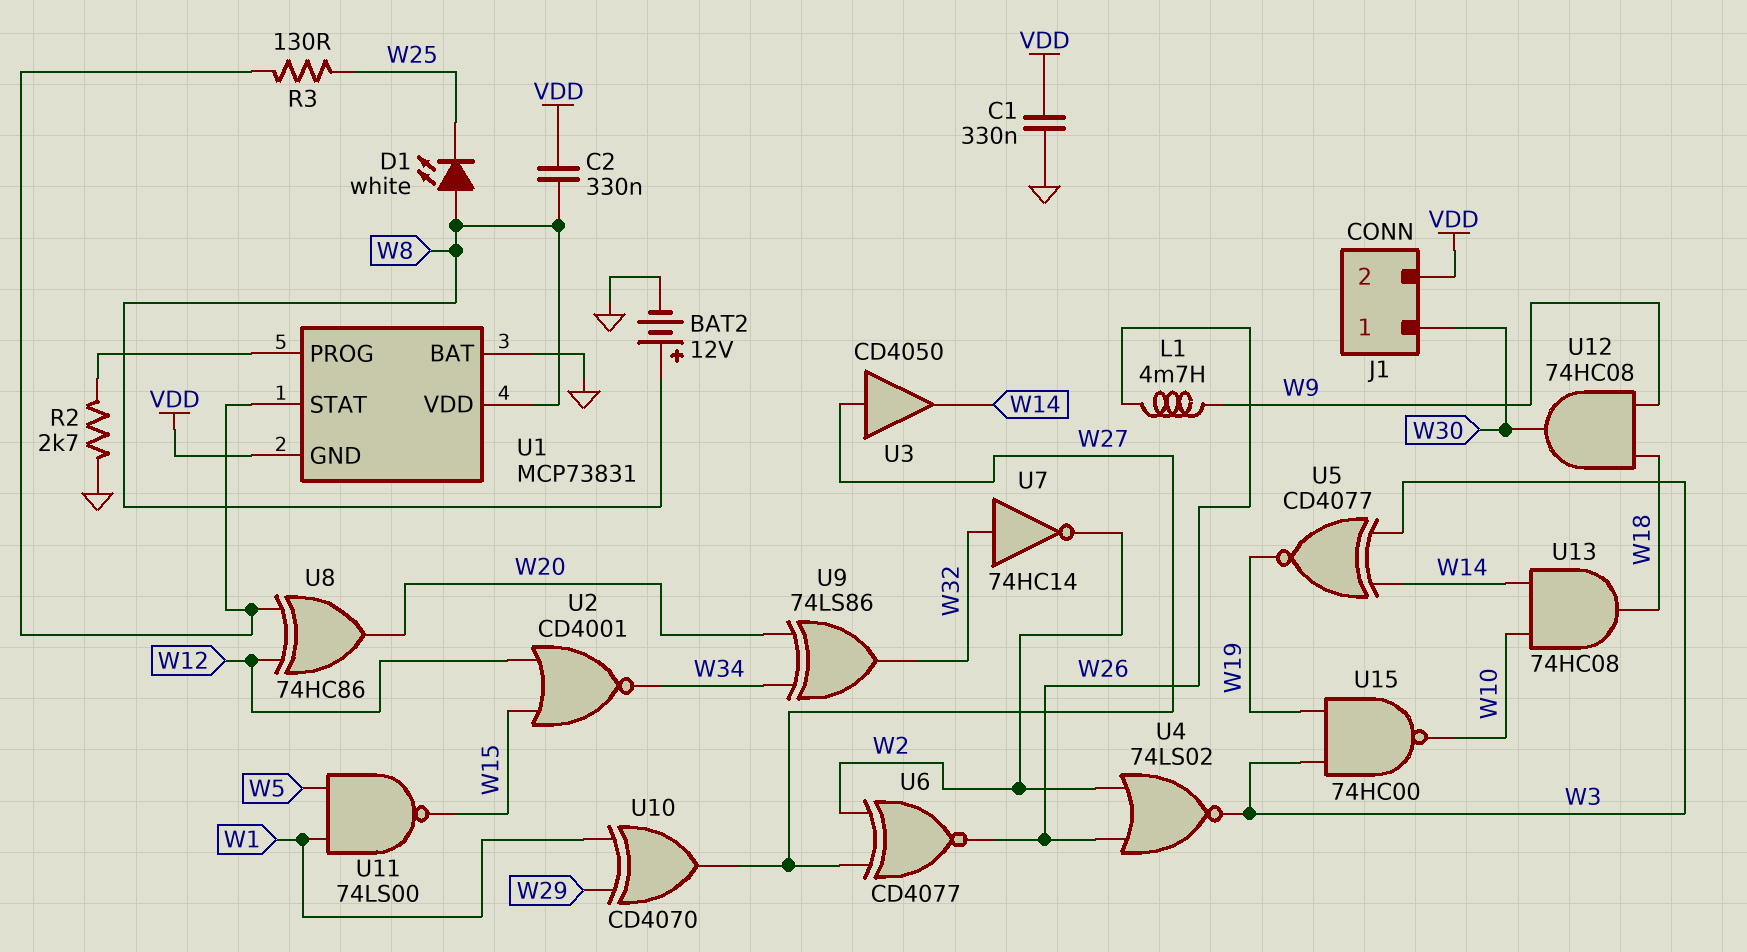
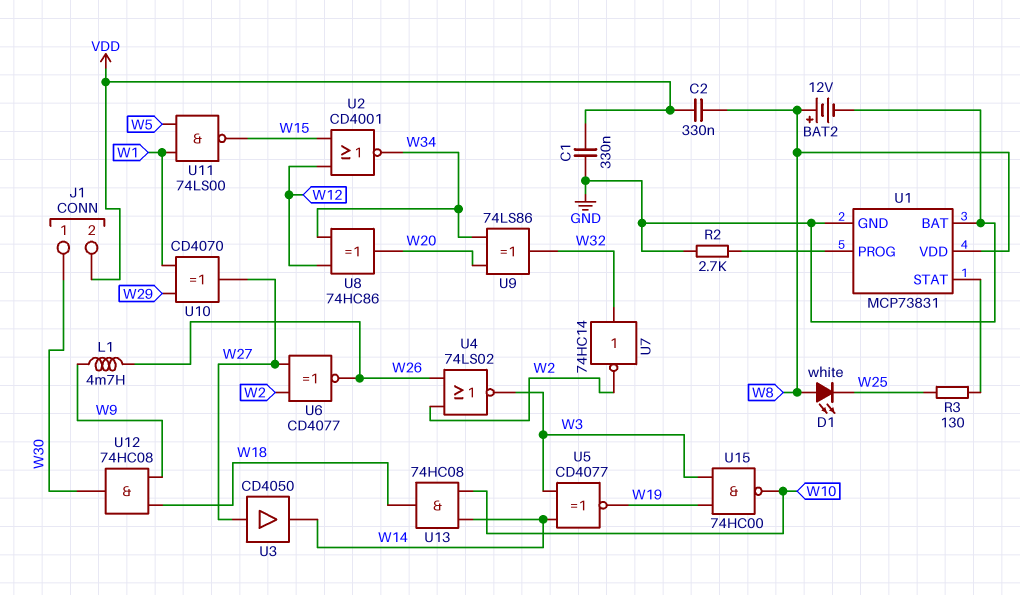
U1 pin GND: VDD -> GND
U8: XOR 74HC86 (in U1/STAT, in W12, out W20) -> XOR 74HC86 (in W12, in W34, out W20)

